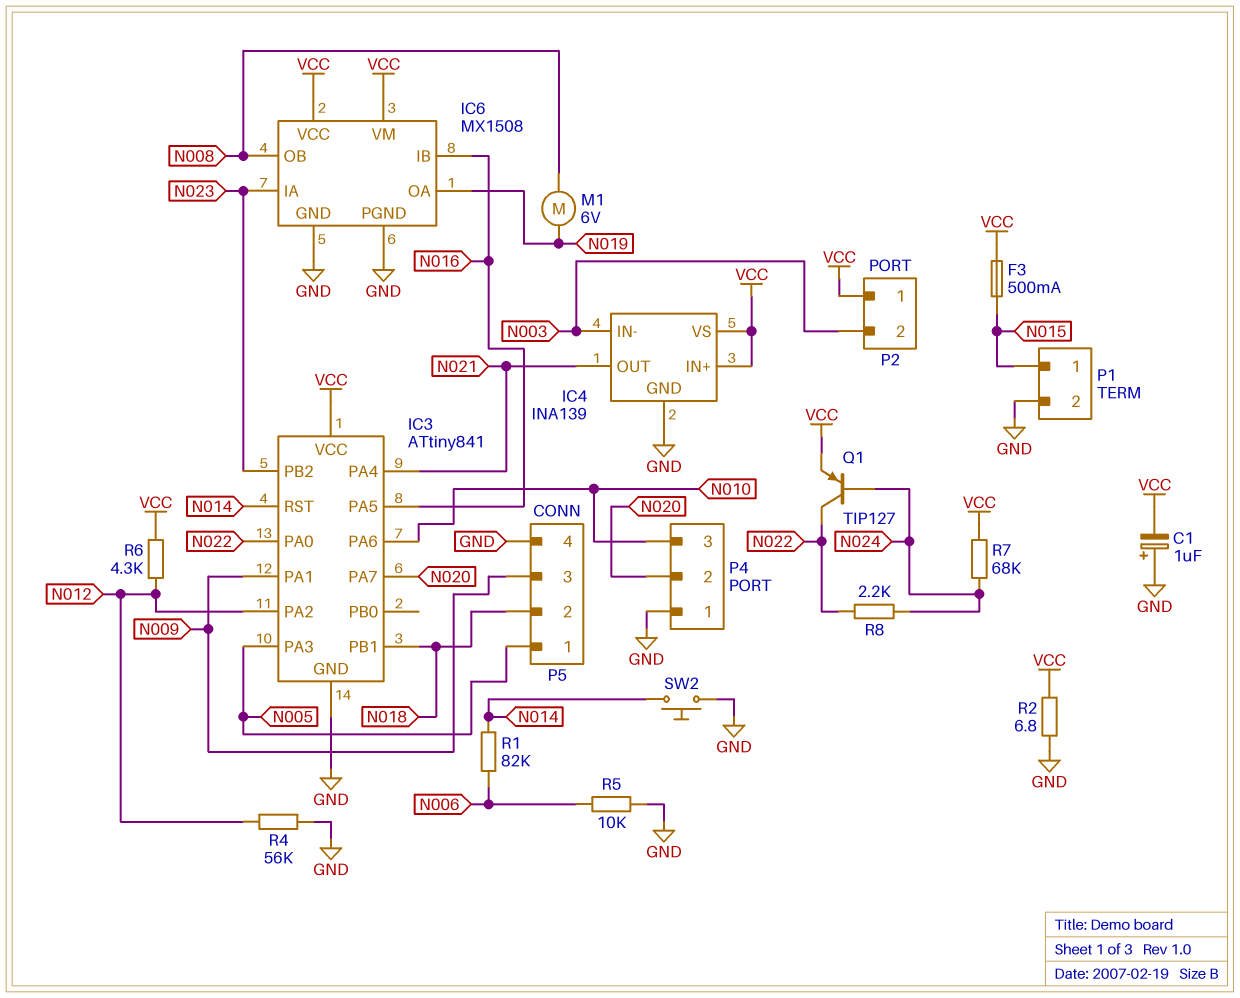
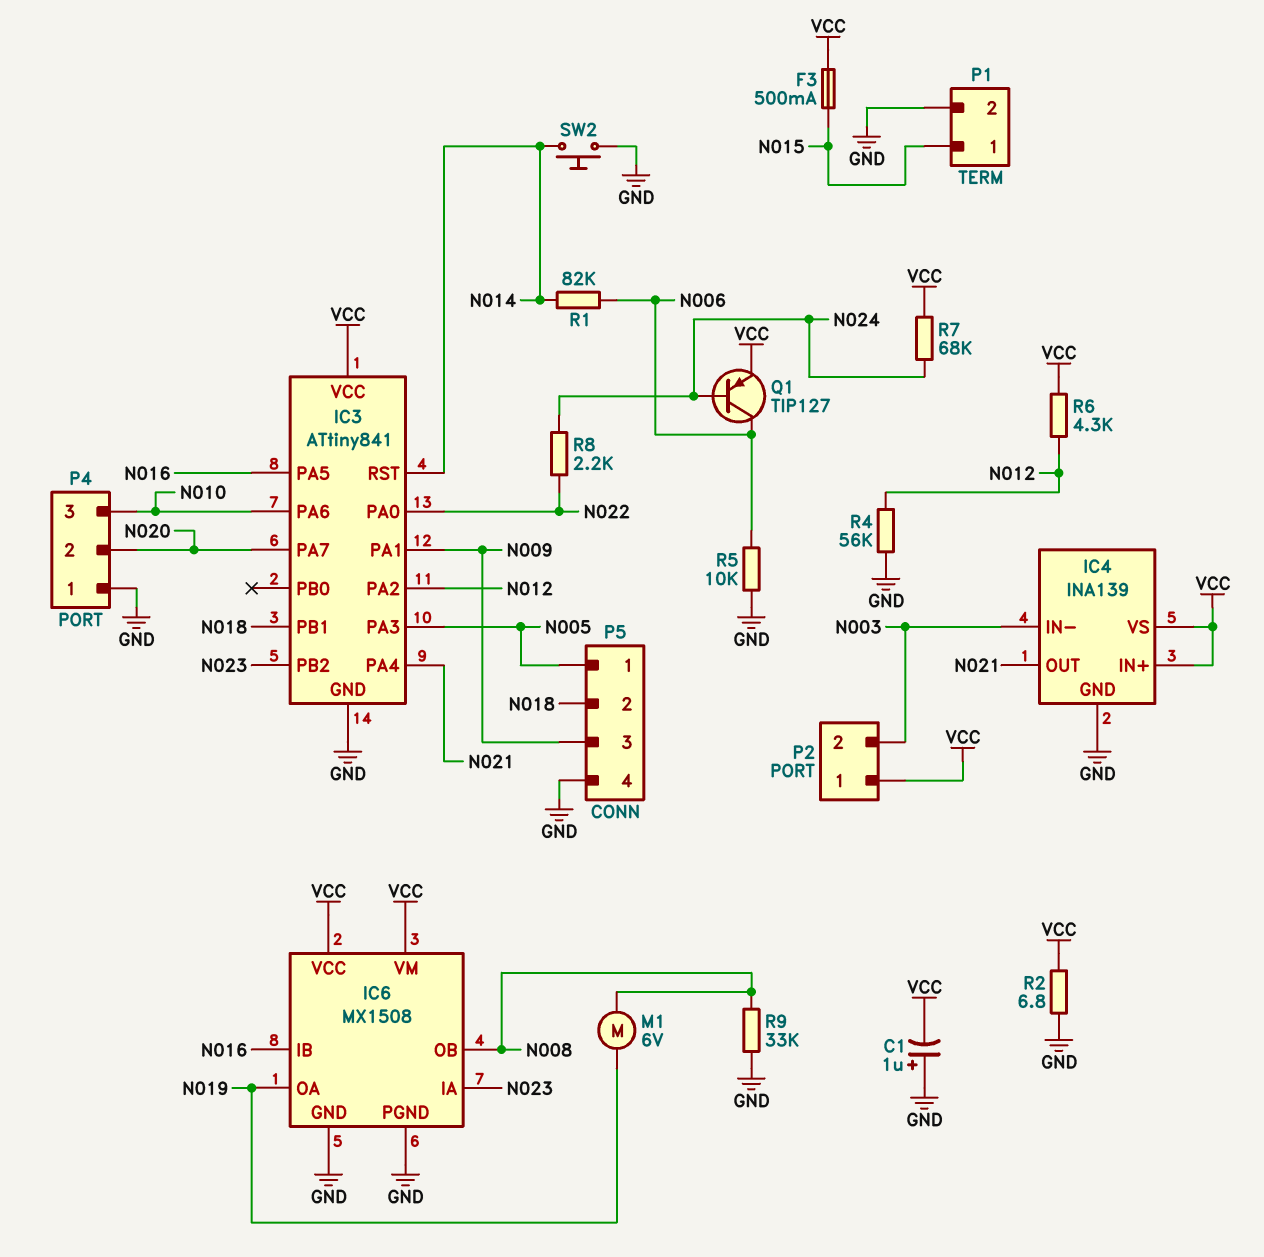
Q1: PNP TIP127 (B N024, C N022, E VCC) -> PNP TIP127 (B N024, C N006, E VCC)
R9: none -> 33k (GND, N008)

